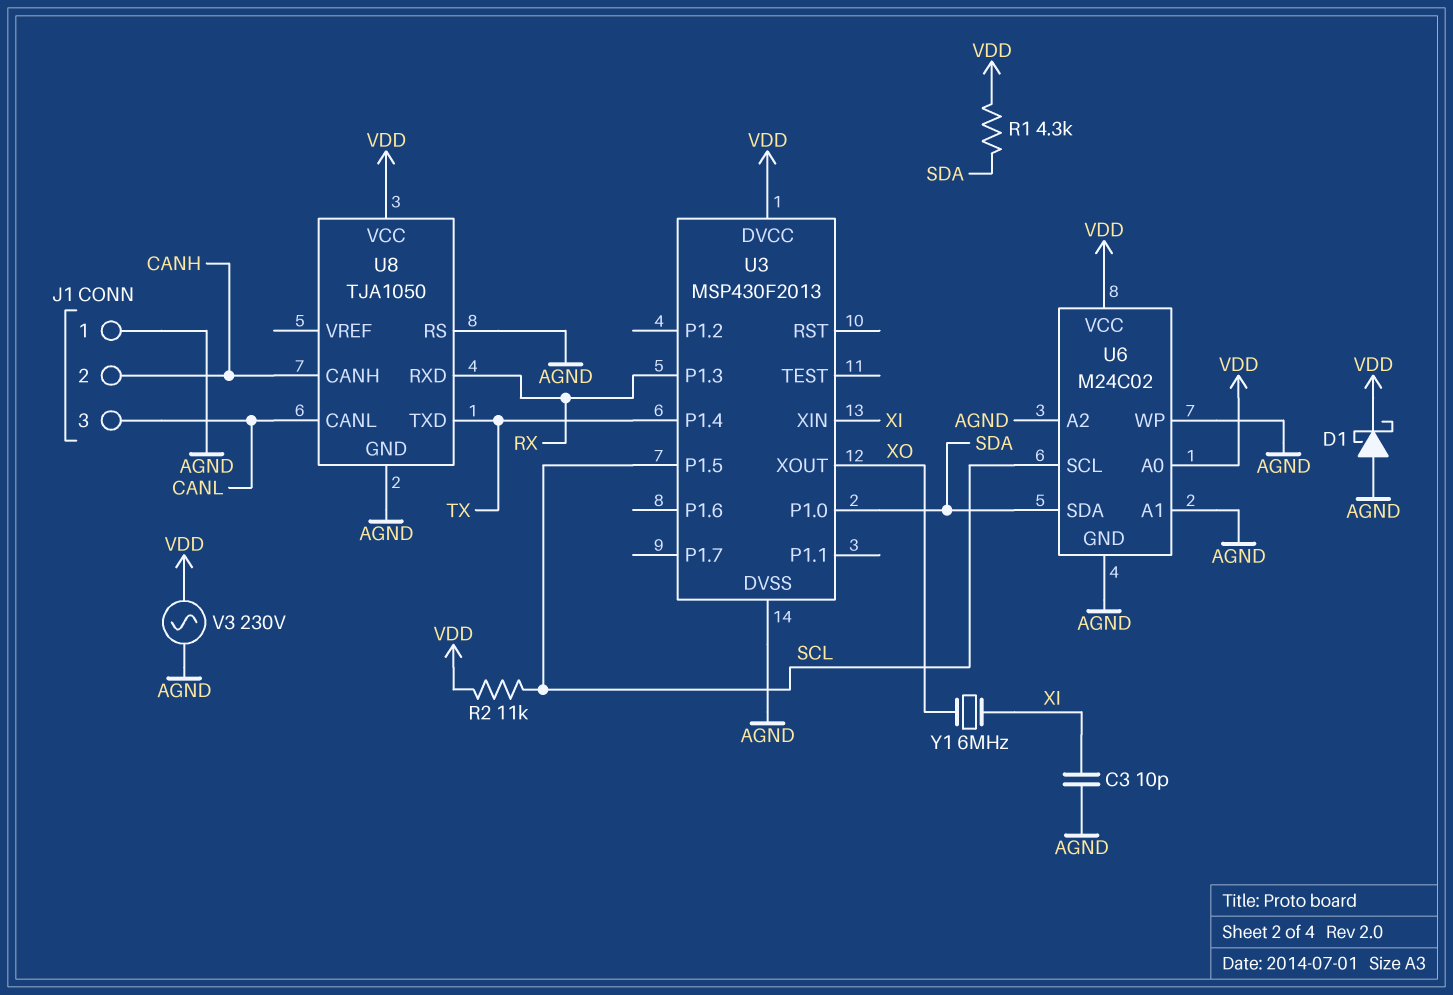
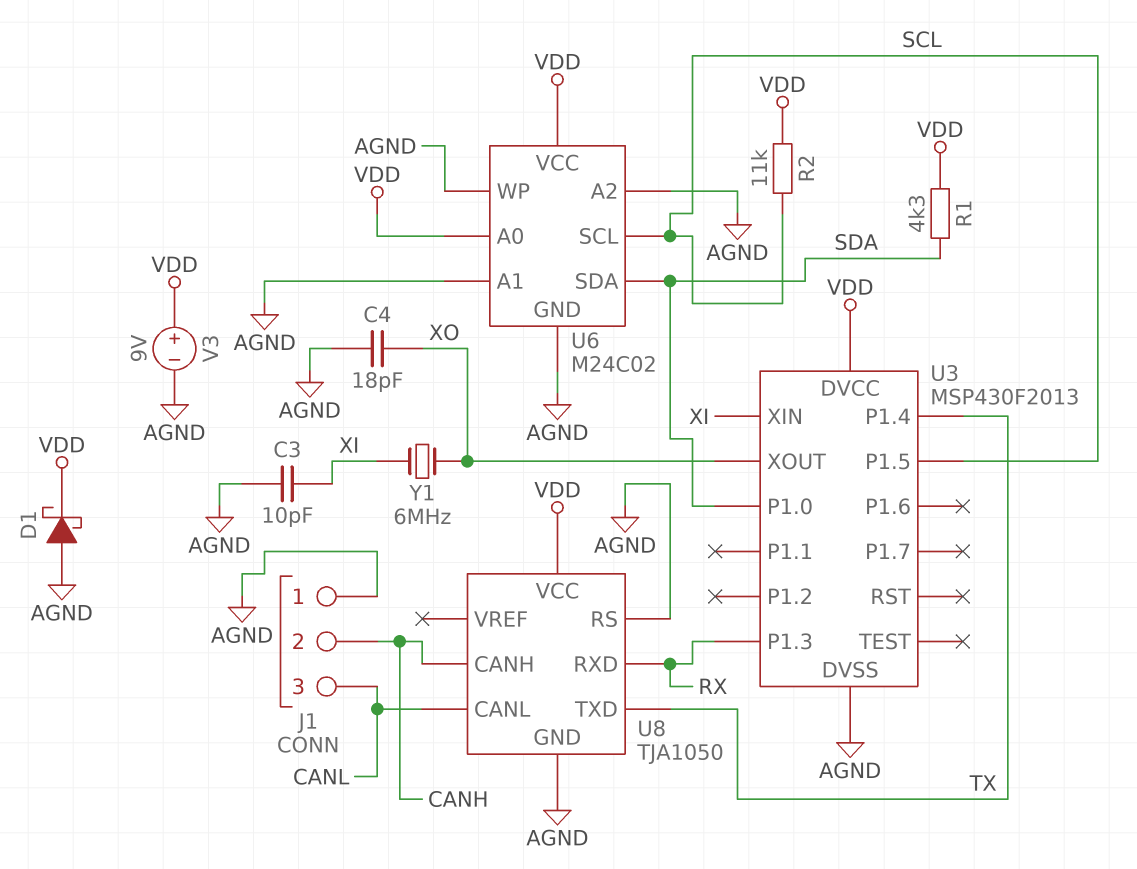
C4: none -> 18pF (AGND, XO)
V3: AC 230V (AGND, VDD) -> 9V (plus VDD, minus AGND)

